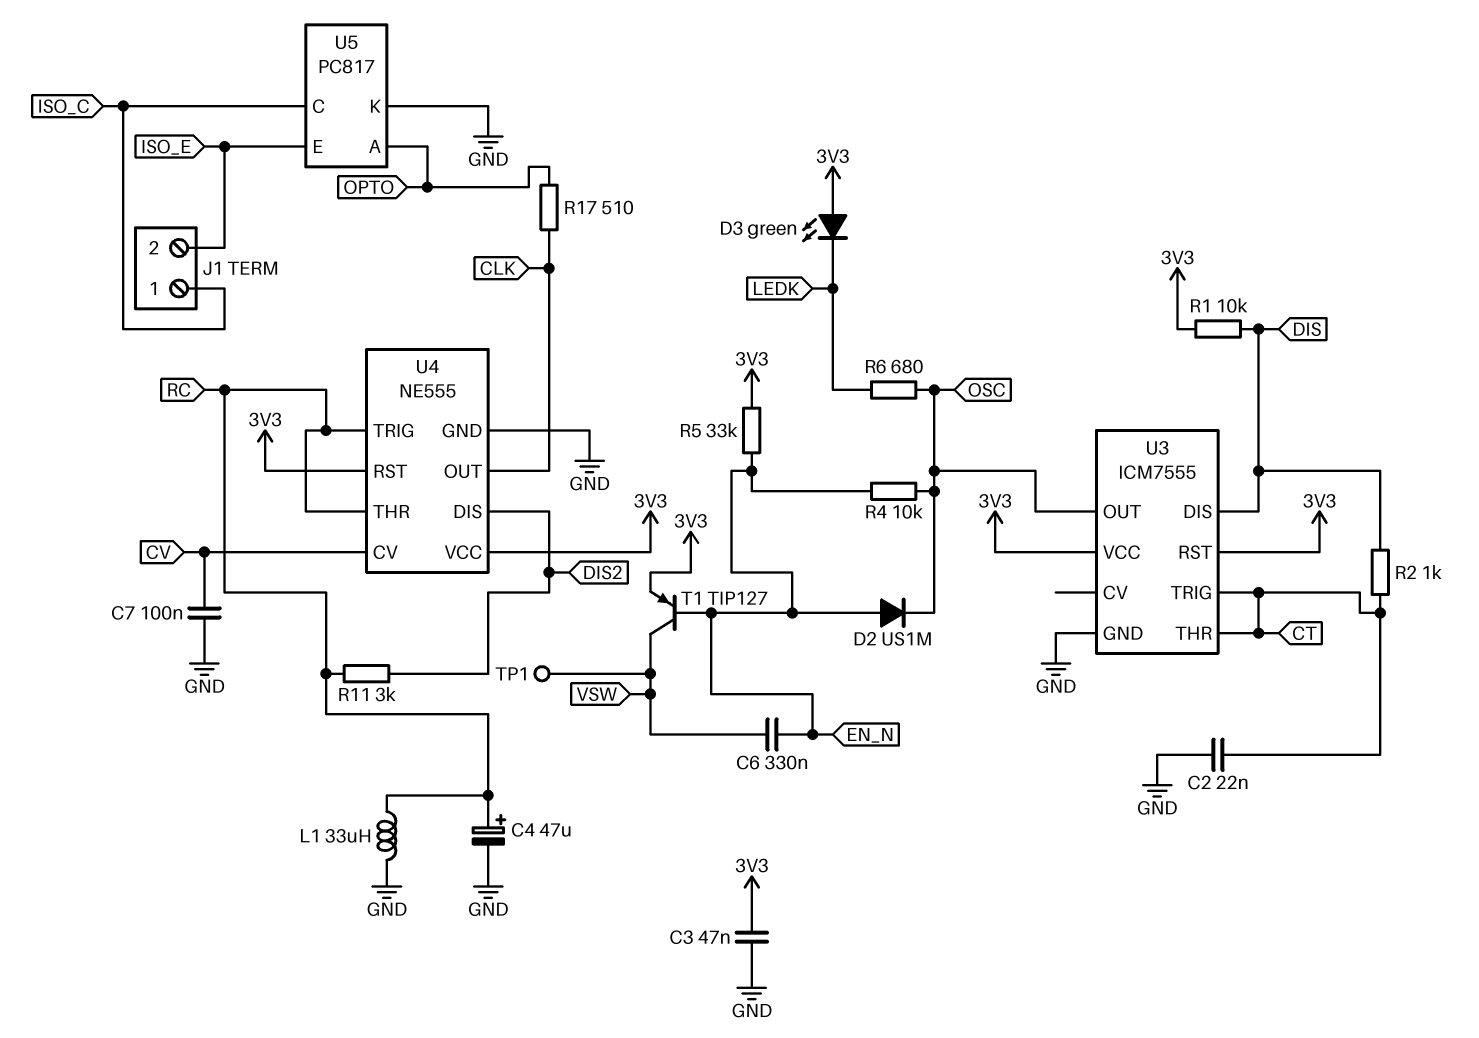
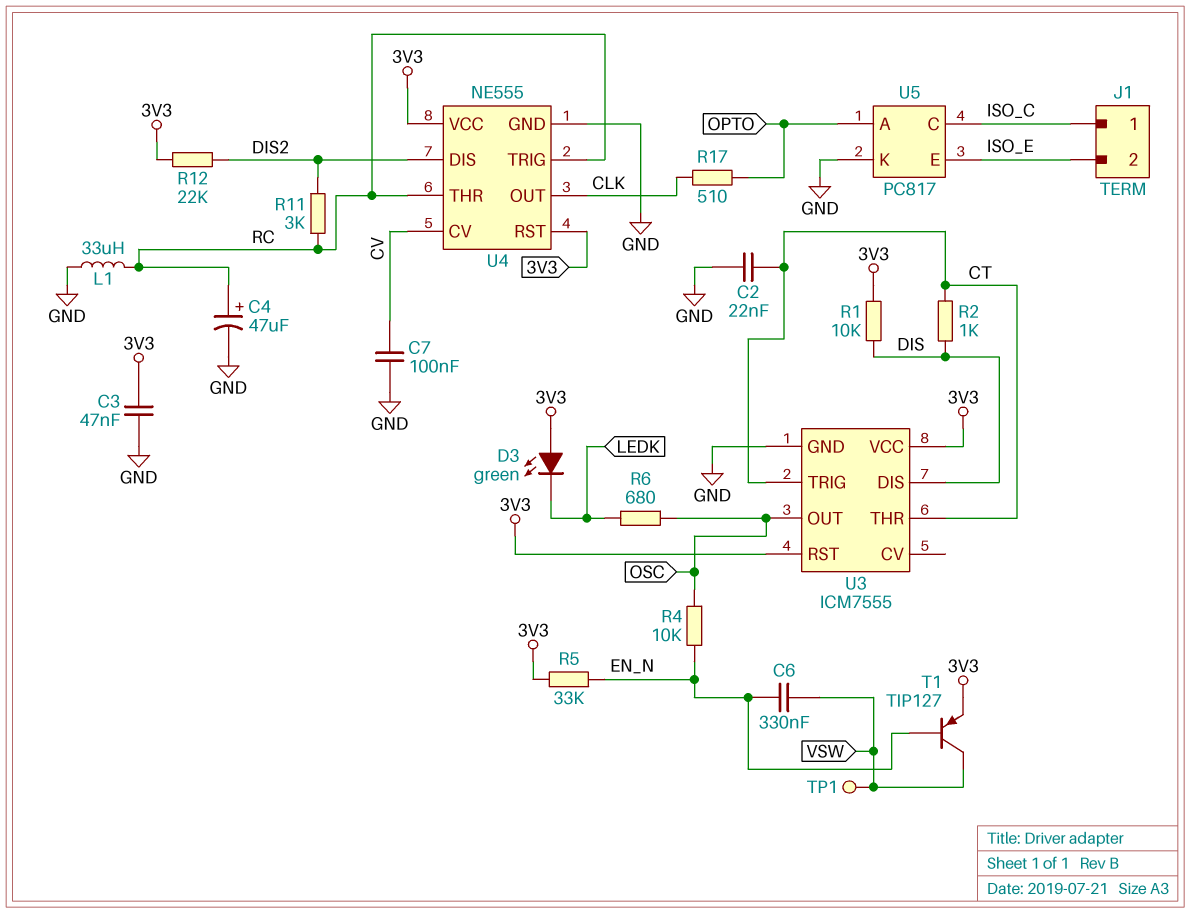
D2: diode US1M (A EN_N, K OSC) -> none
R12: none -> 22k (3V3, DIS2)

